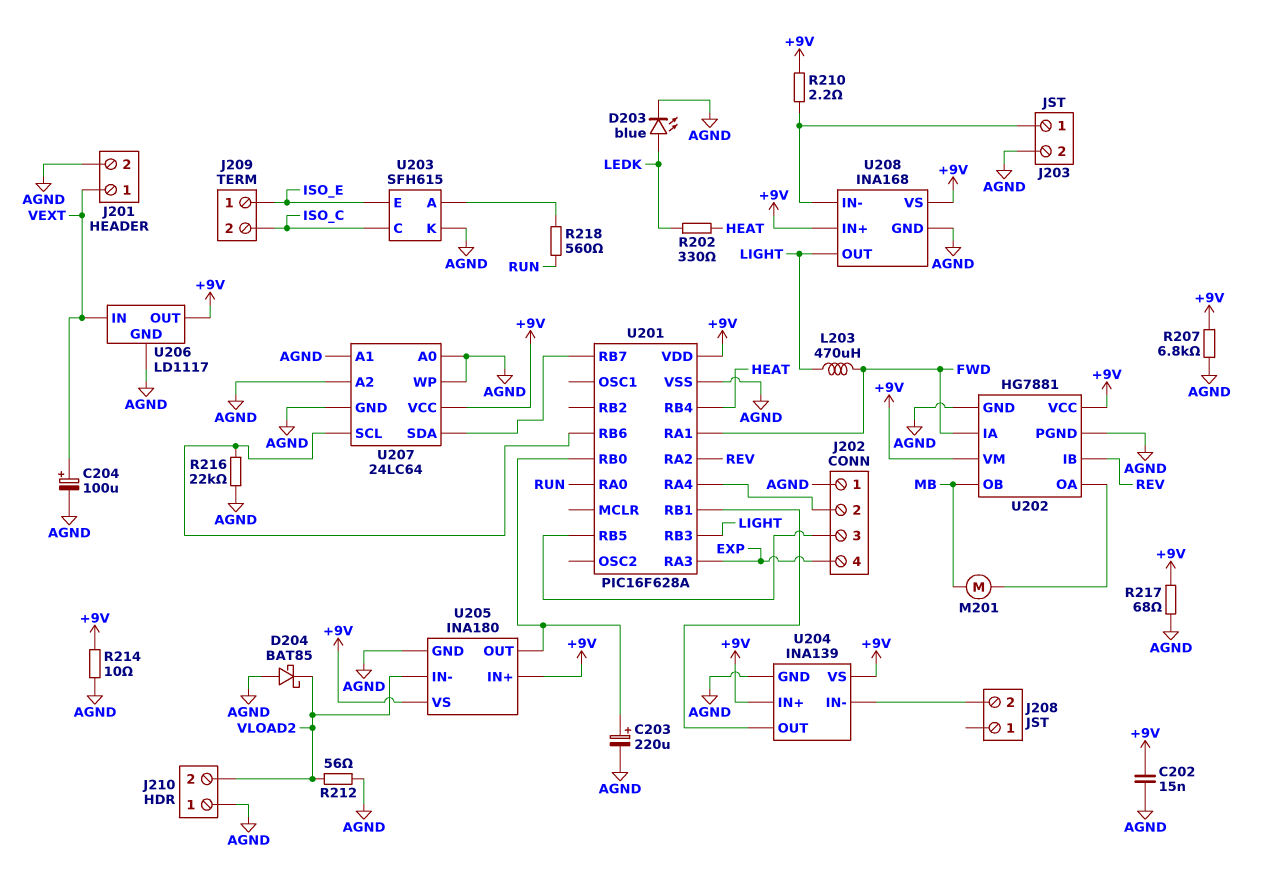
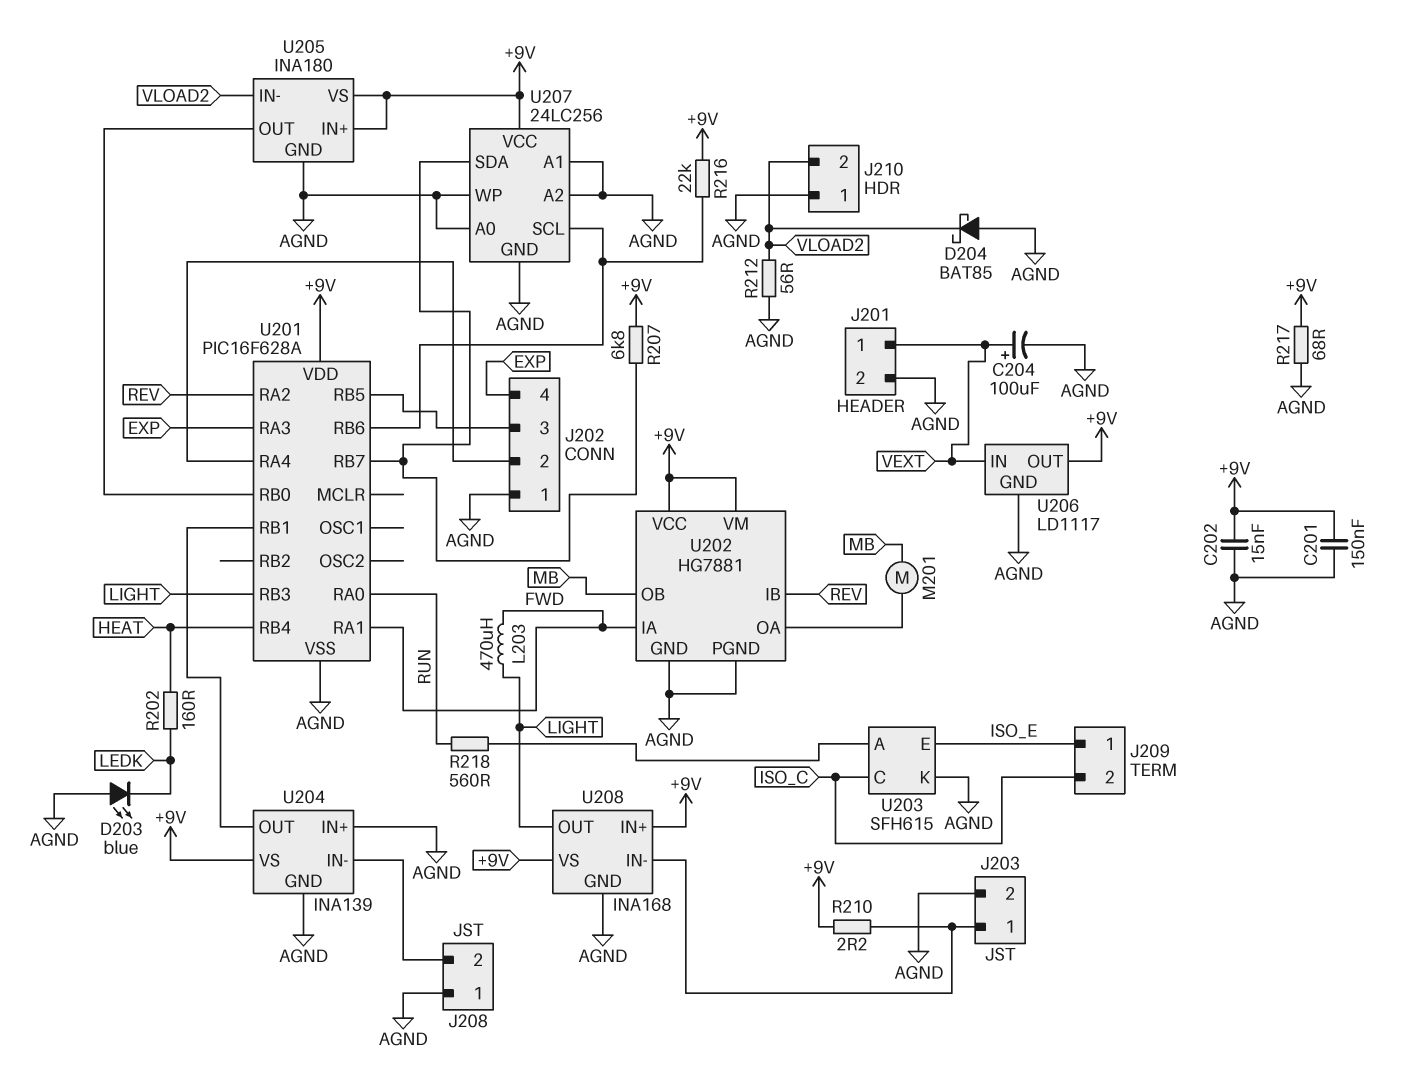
C201: none -> 150nF (+9V, AGND)
C203: 220uF (plus U201/RB0, minus AGND) -> none
D203: LED blue (A LEDK, K AGND) -> LED blue (A AGND, K LEDK)
J208 pin 1: none -> AGND
R202: 330 (HEAT, LEDK) -> 160 (HEAT, LEDK)
R207: 6.8k (+9V, AGND) -> 6.8k (+9V, U201/RB7)
R214: 10 (+9V, AGND) -> none
R216: 22k (AGND, U201/RB6) -> 22k (+9V, U201/RB6)
U204 pin IN+: +9V -> AGND
U207: 24LC64 -> 24LC256

